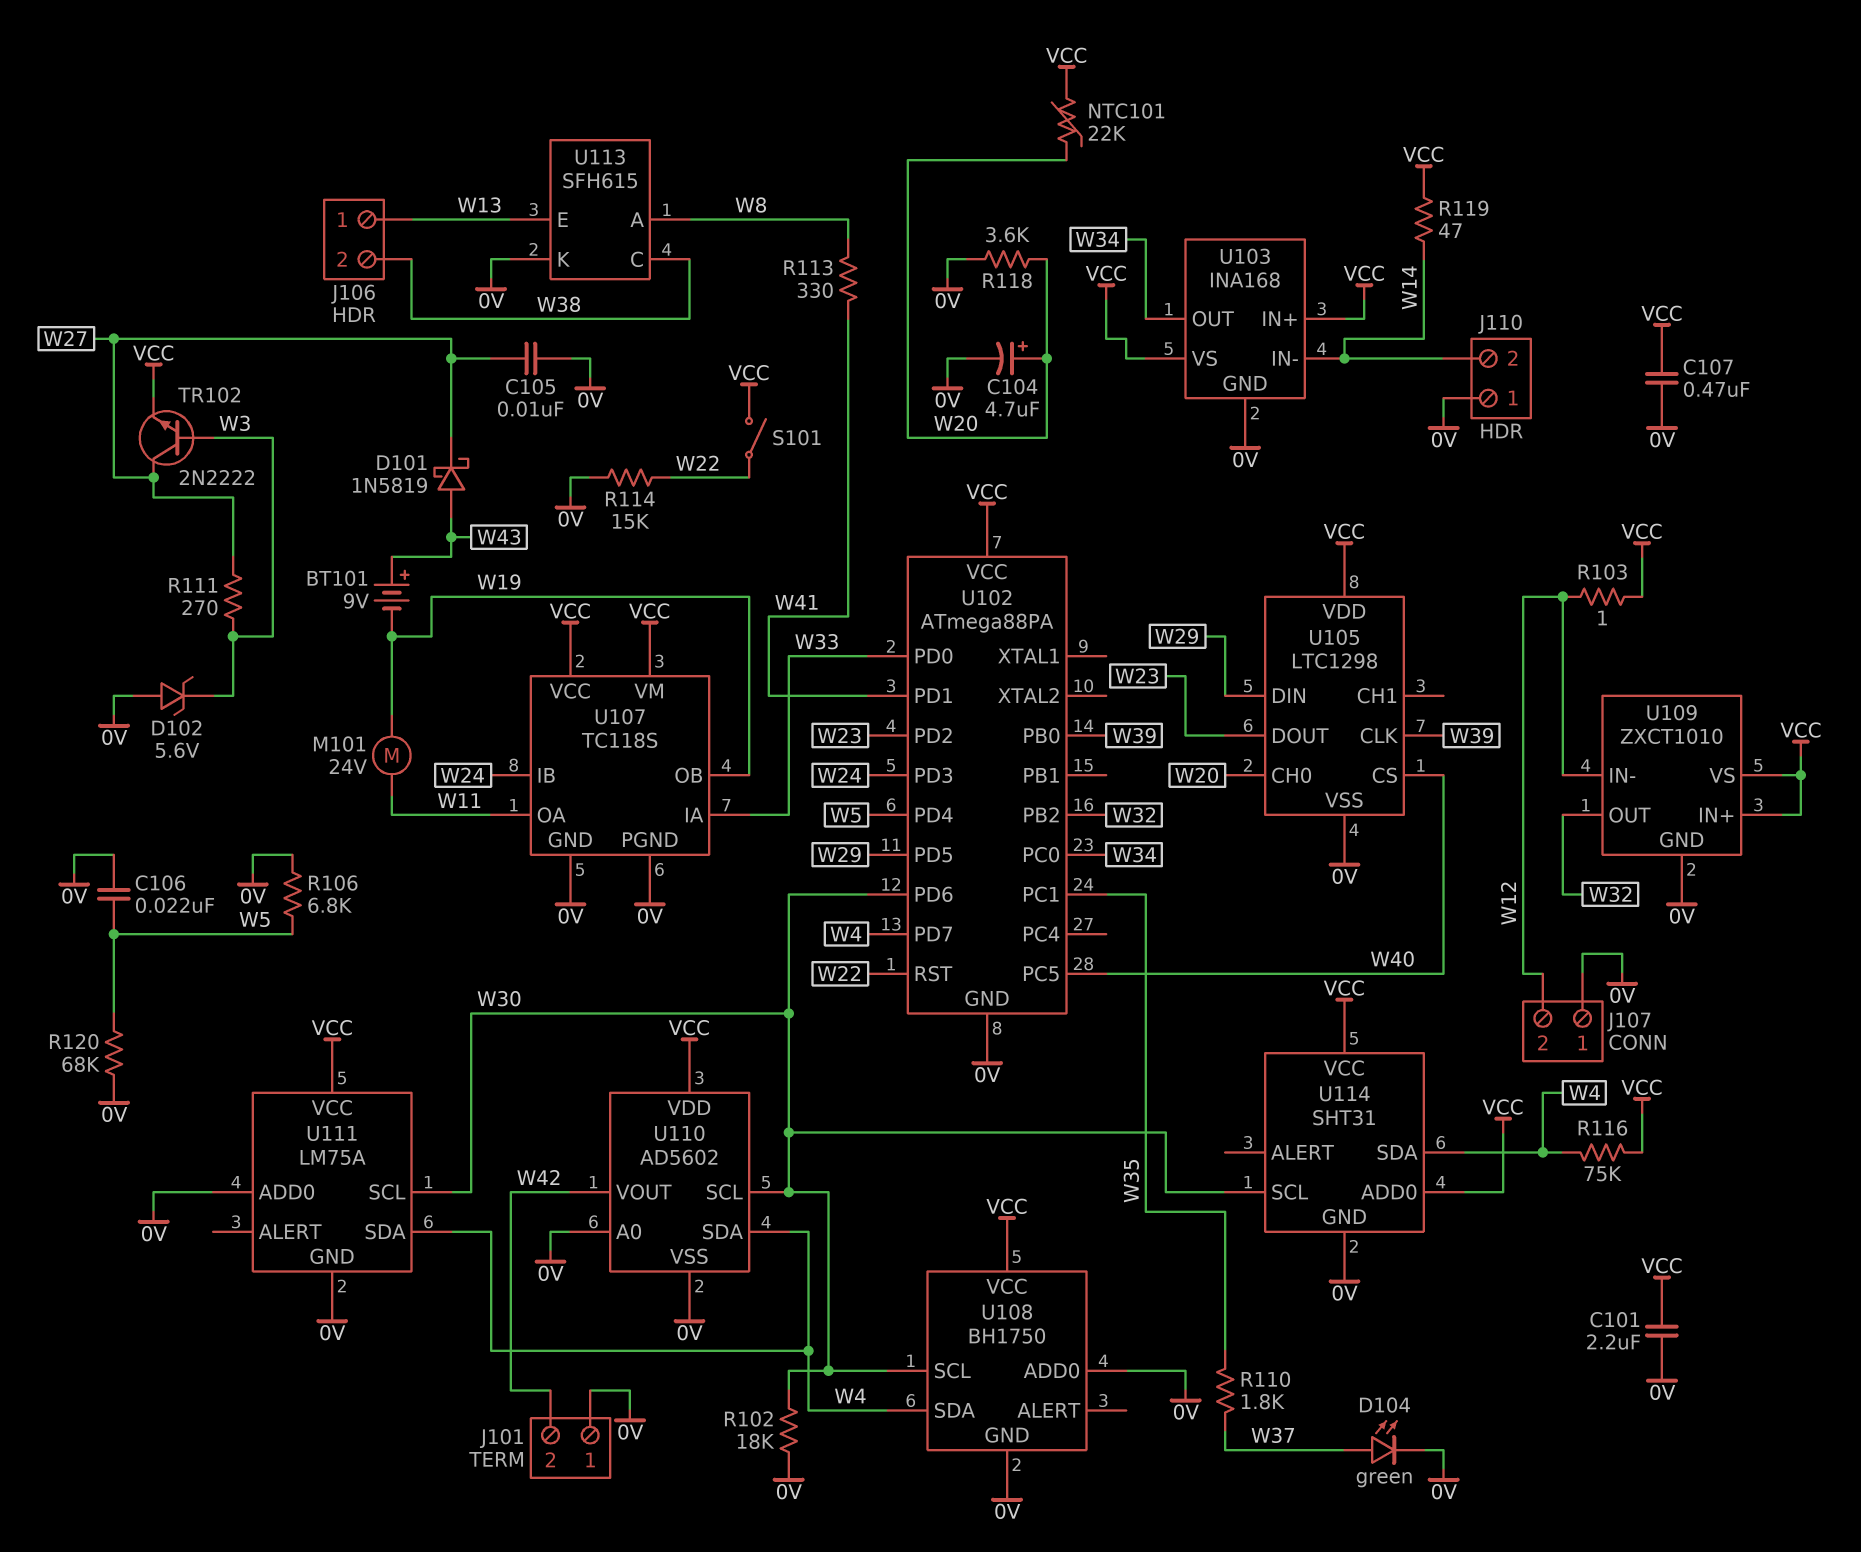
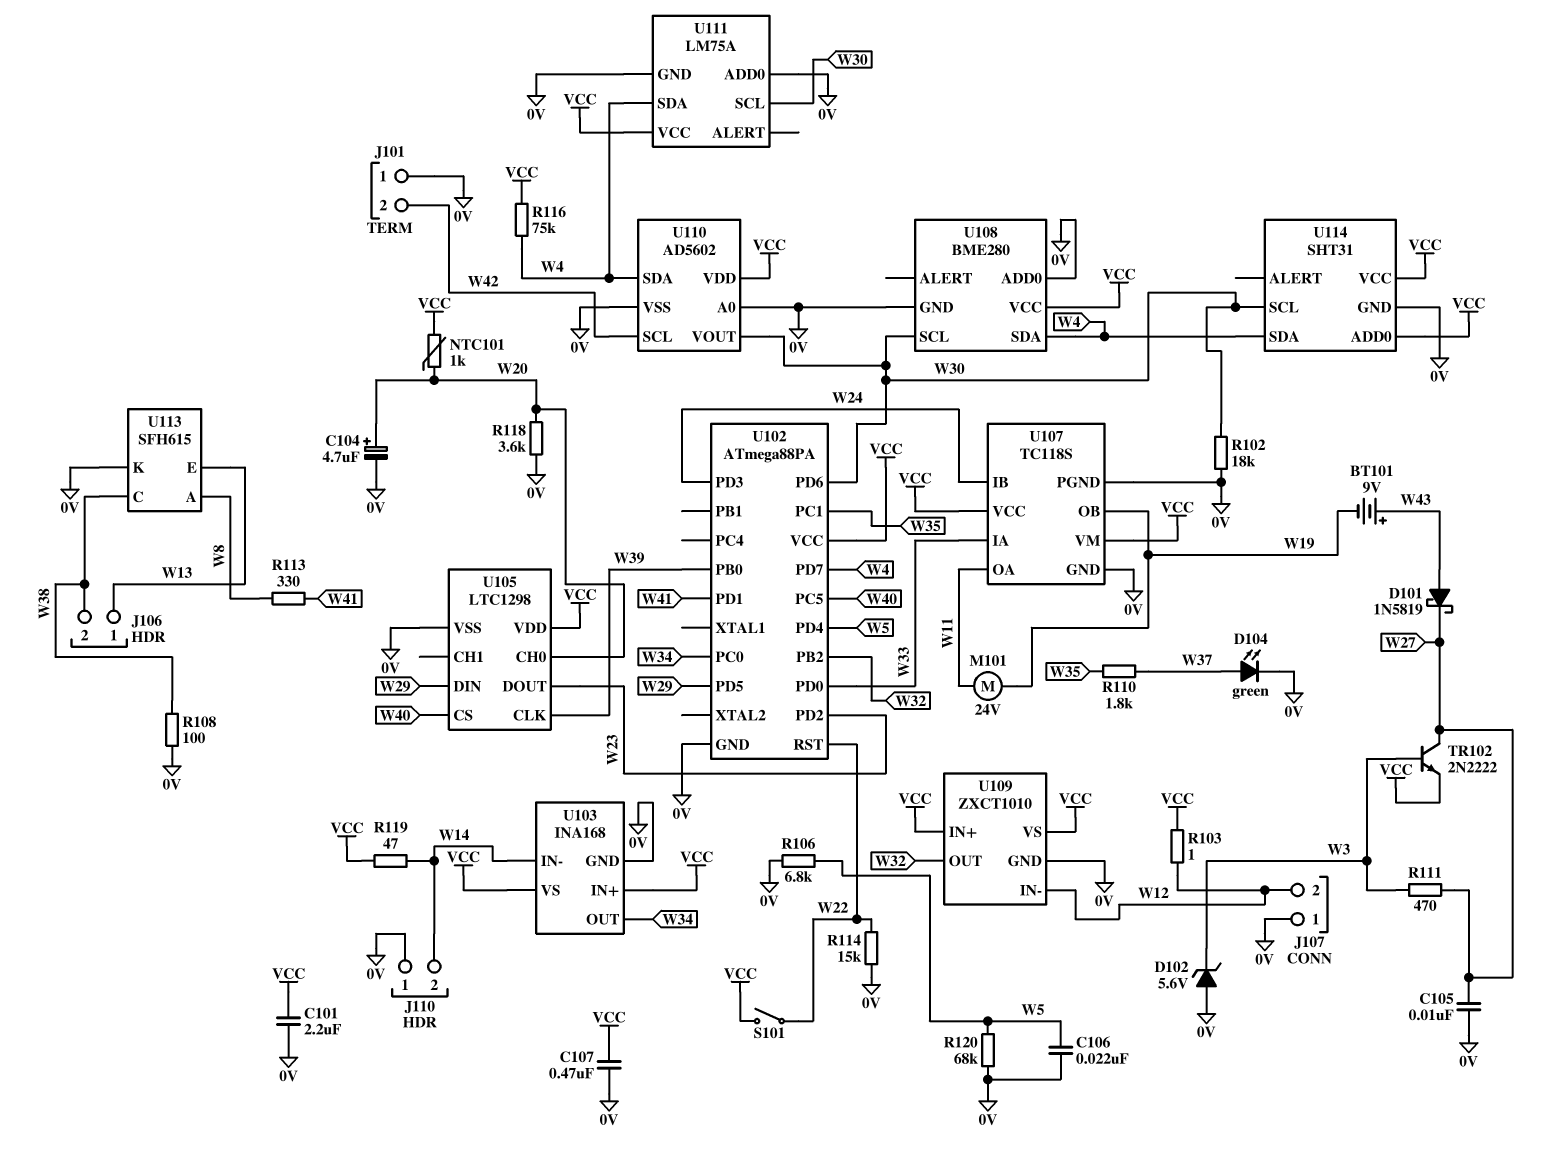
NTC101: 22k (VCC, W20) -> 1k (VCC, W20)
R108: none -> 100 (0V, W38)
R111: 270 (W3, W27) -> 470 (W3, W27)
U108: BH1750 -> BME280
U110 pin SCL: W30 -> W42
U110 pin VOUT: W42 -> W30

